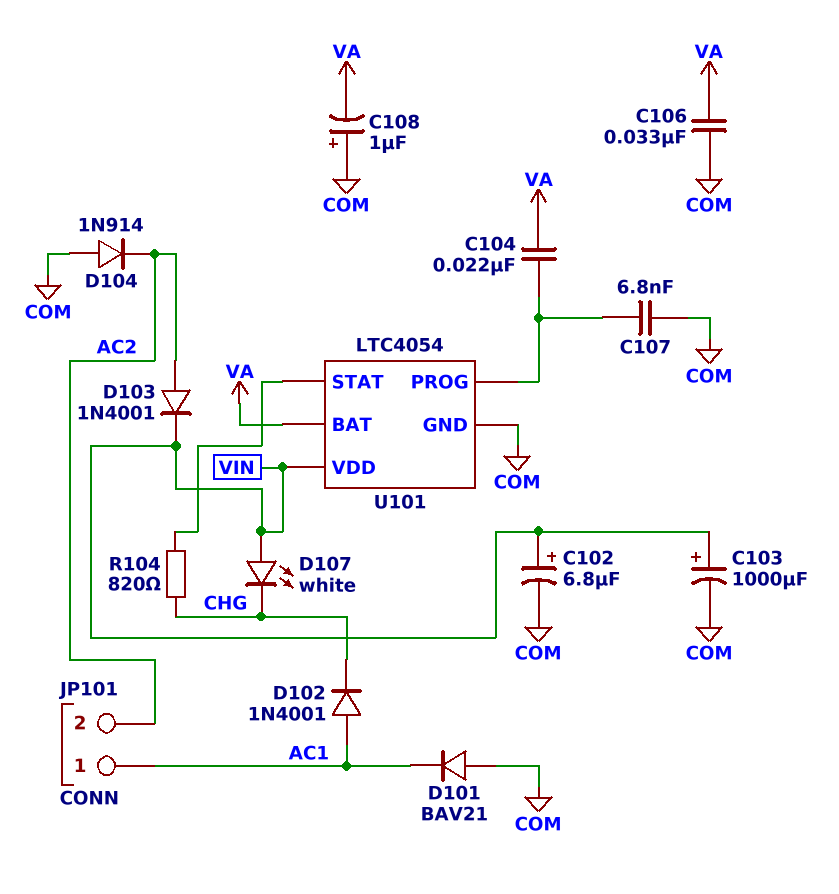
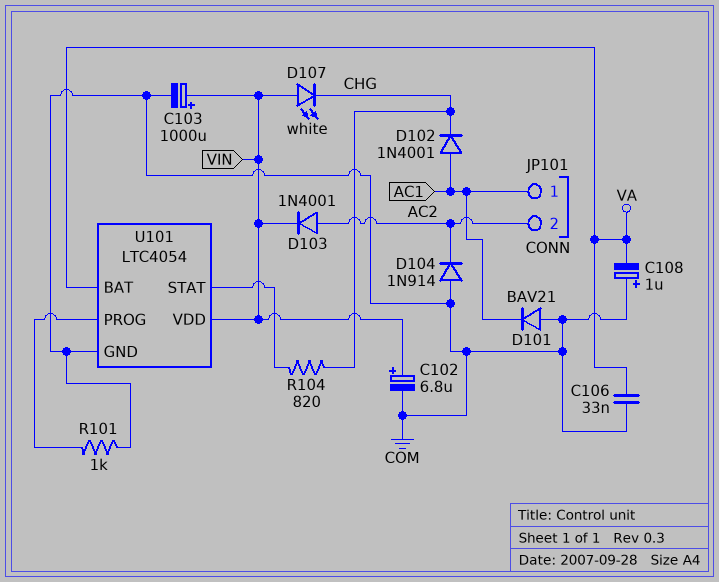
C104: 22nF (U101/PROG, VA) -> none
C107: 6.8nF (COM, U101/PROG) -> none
R101: none -> 1k (COM, U101/PROG)

